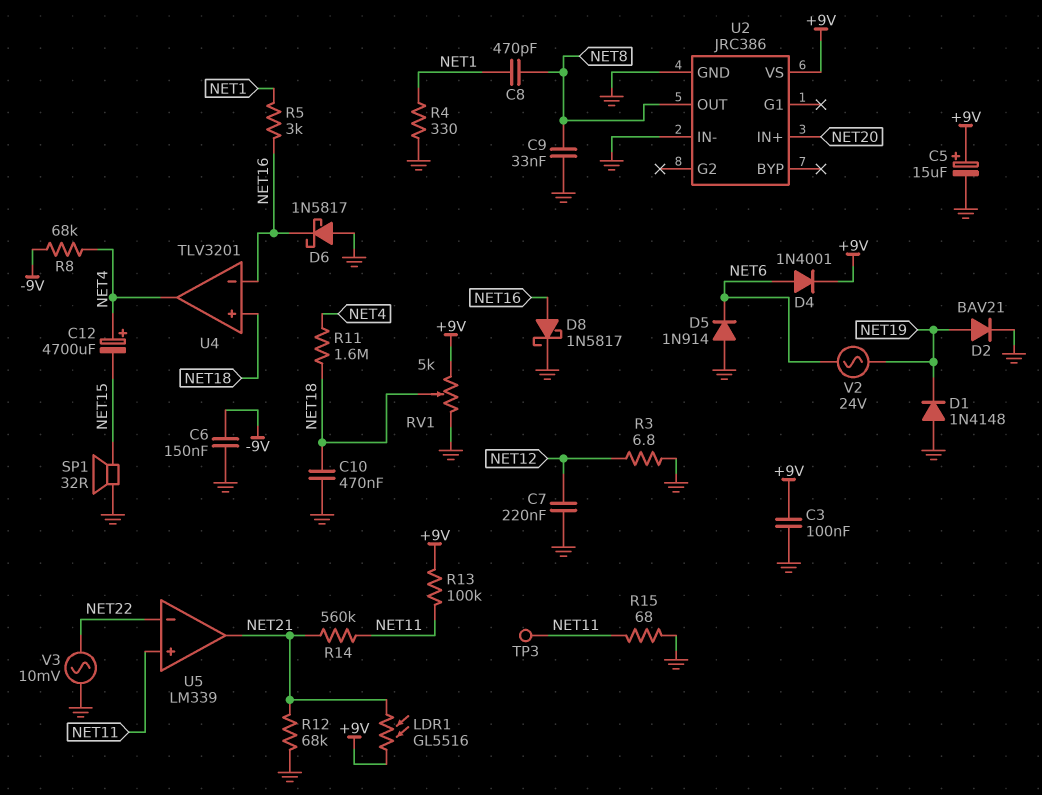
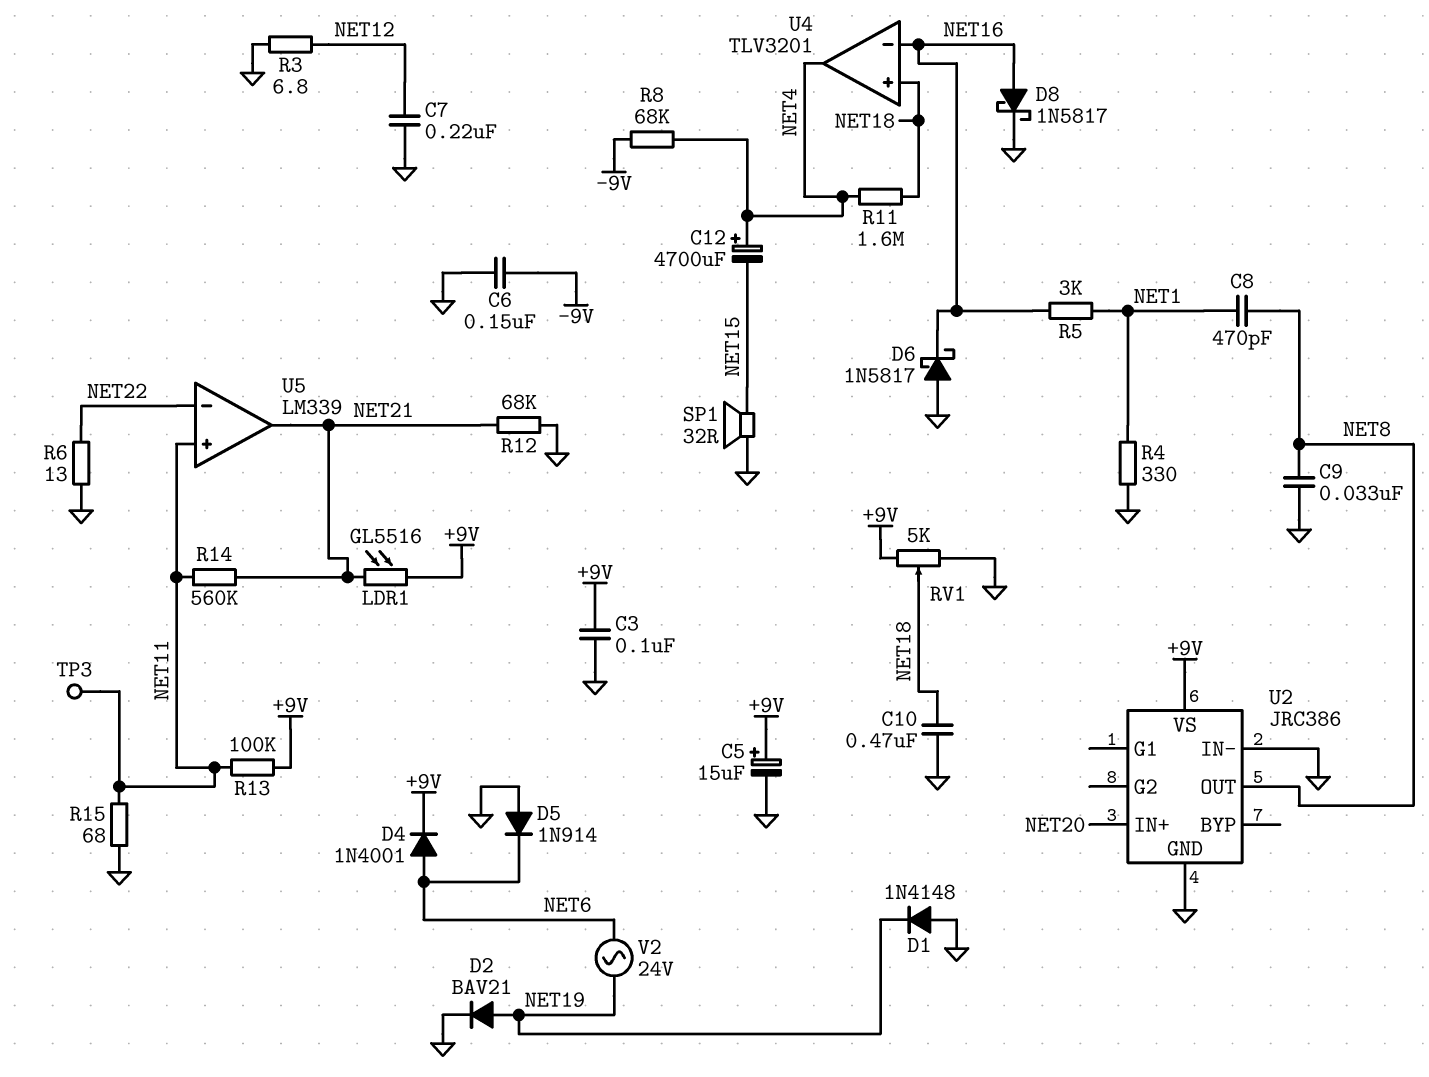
R6: none -> 13 (GND, NET22)
V3: AC 10mV (GND, NET22) -> none

